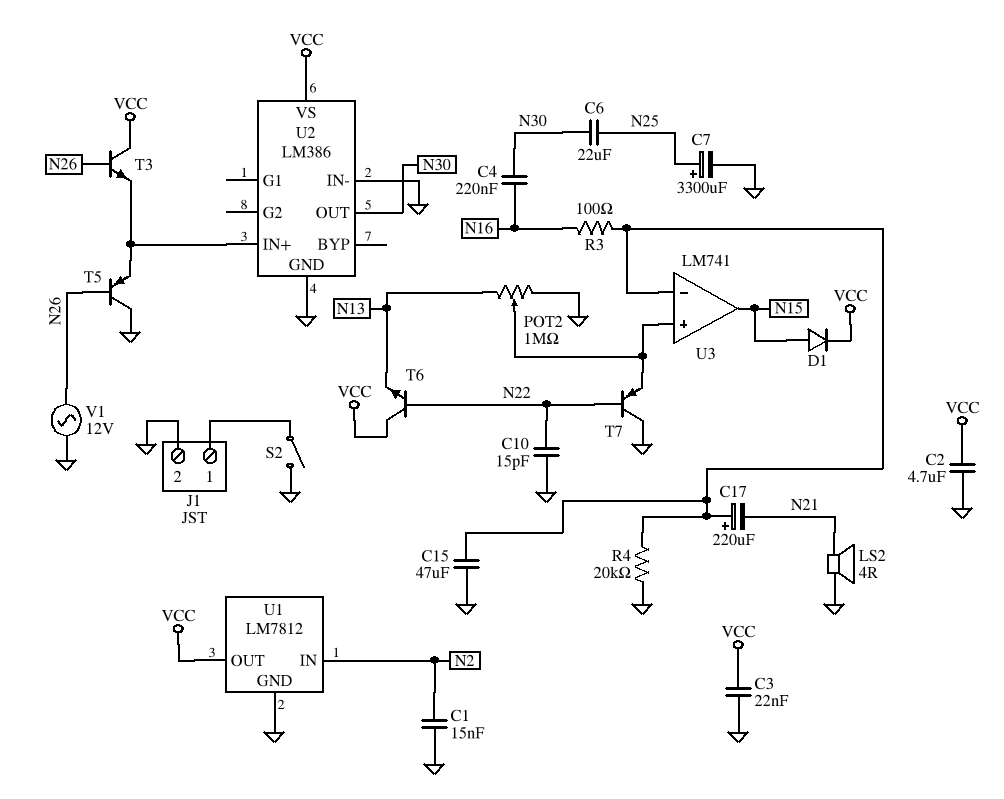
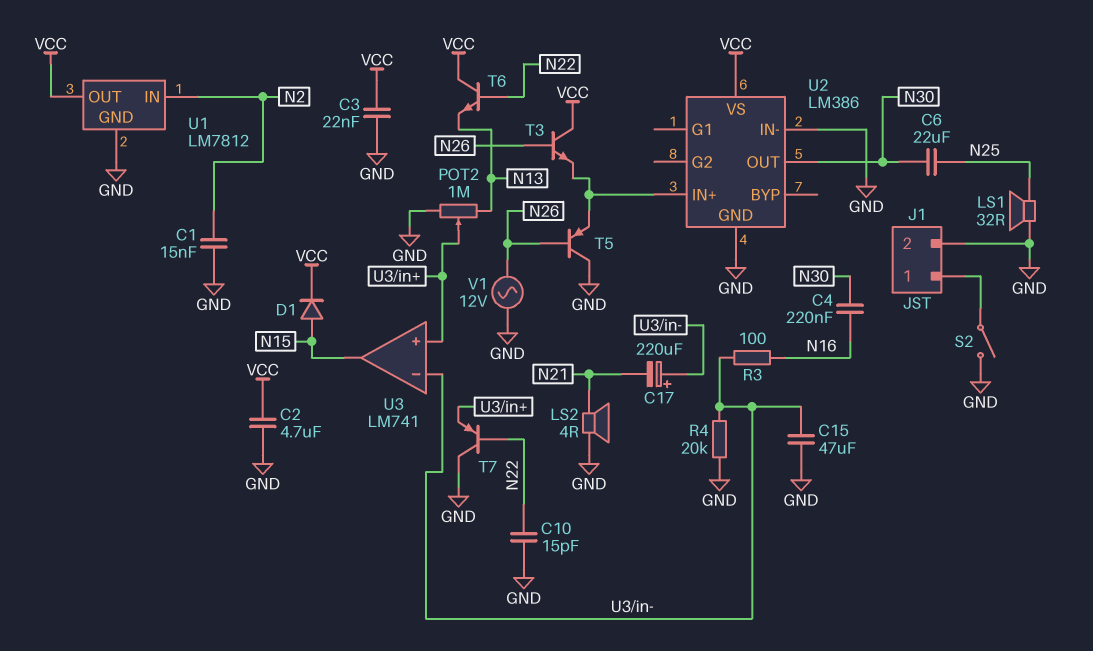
C7: 3300uF (plus N25, minus GND) -> none
LS1: none -> speaker 32R (GND, N25)

